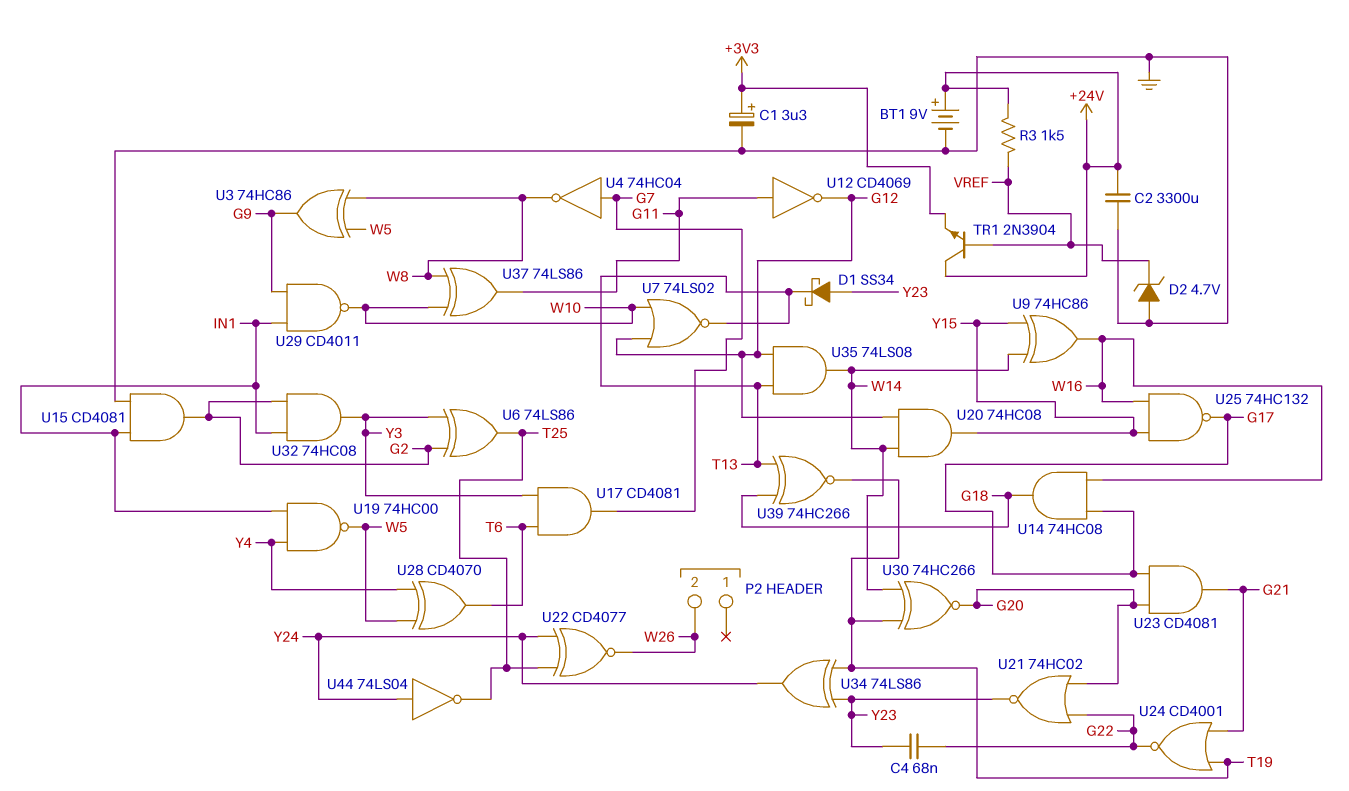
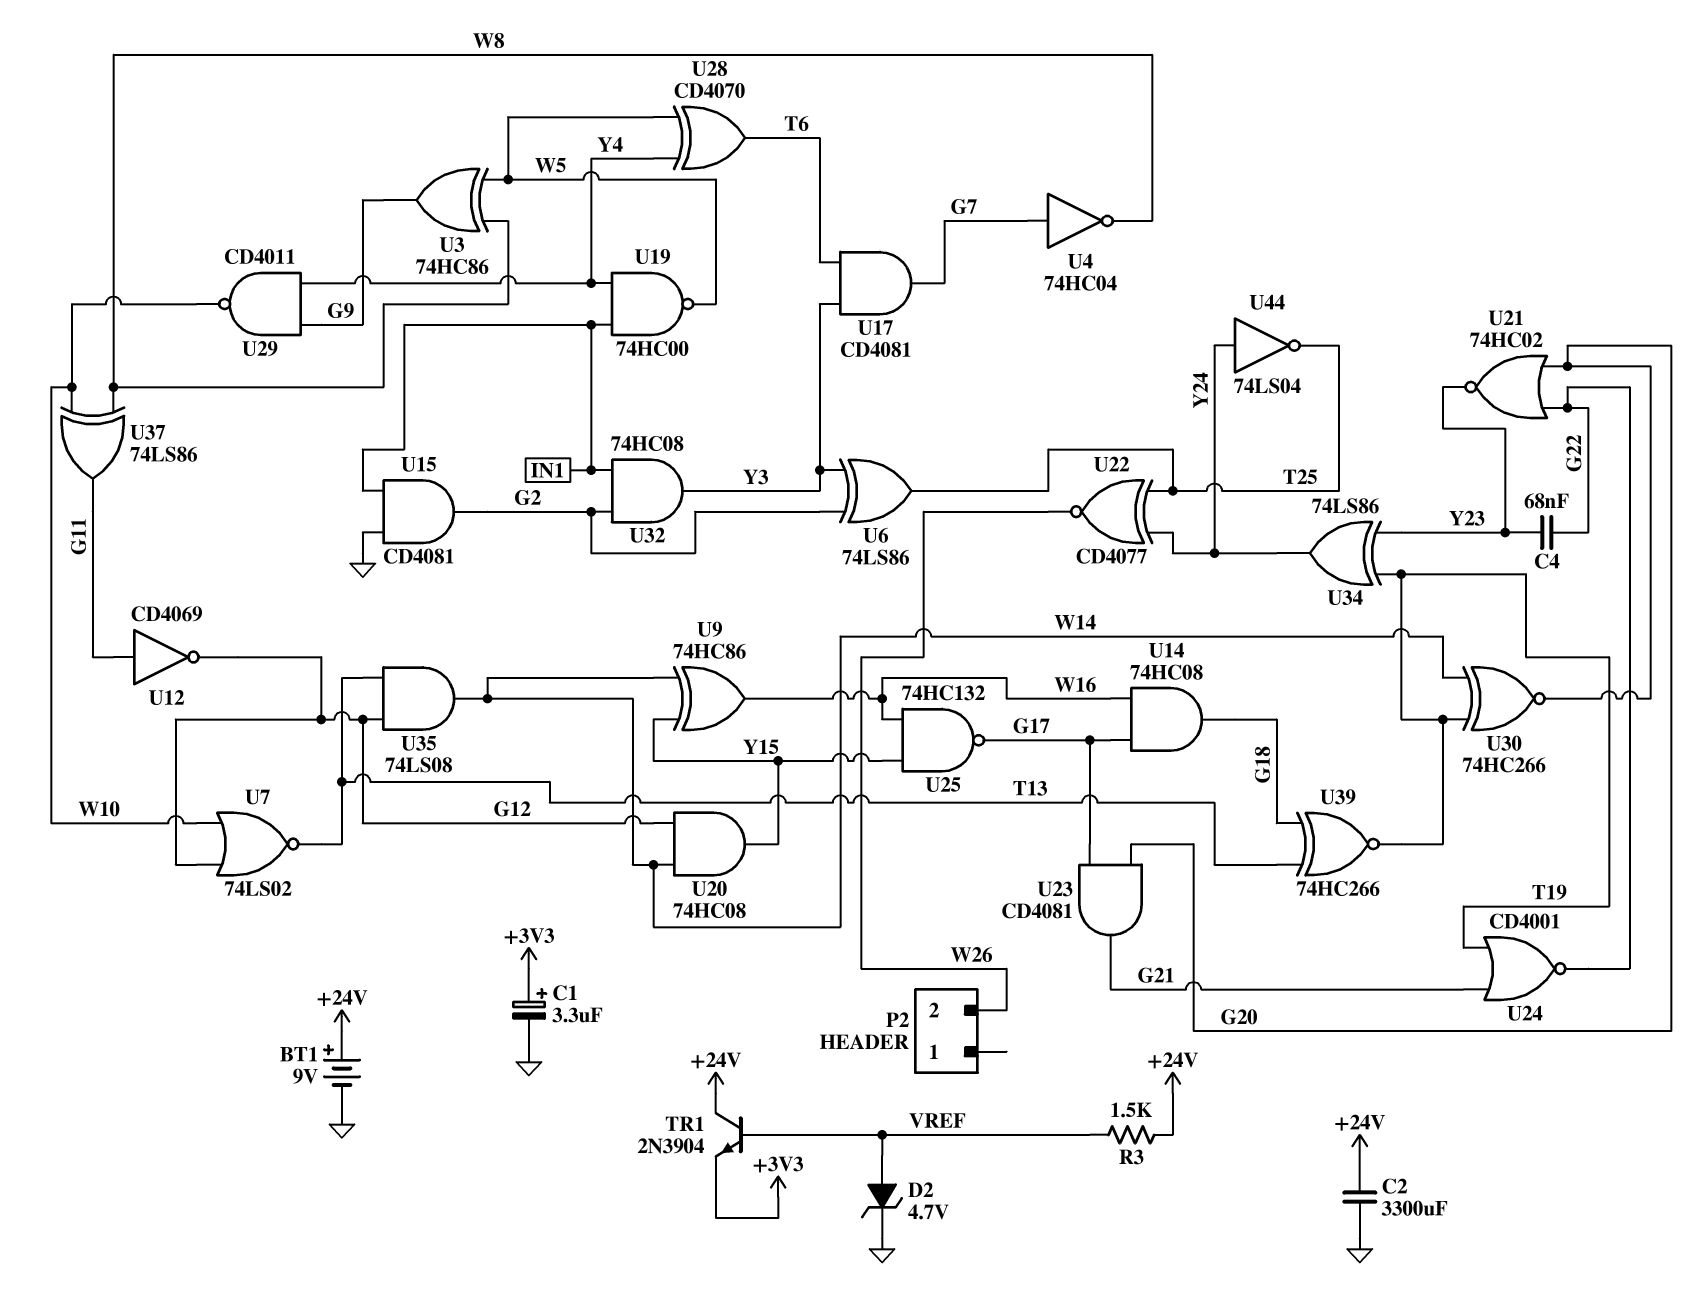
D1: schottky SS34 (A Y23, K T13) -> none
D2: zener 4.7V (A GND, K VREF) -> zener 4.7V (A VREF, K GND)
U29: NAND CD4011 (in G9, in IN1, out W10) -> NAND CD4011 (in G9, in Y4, out W10)

